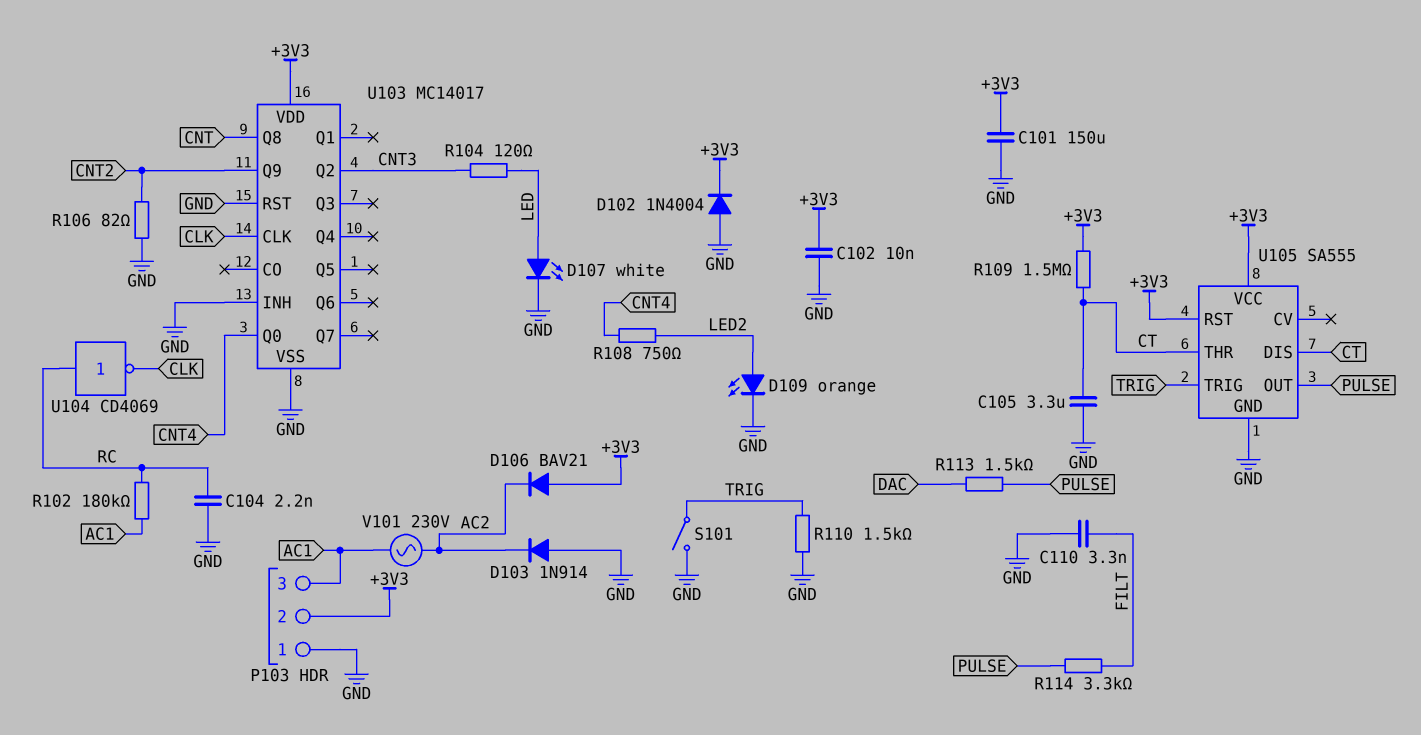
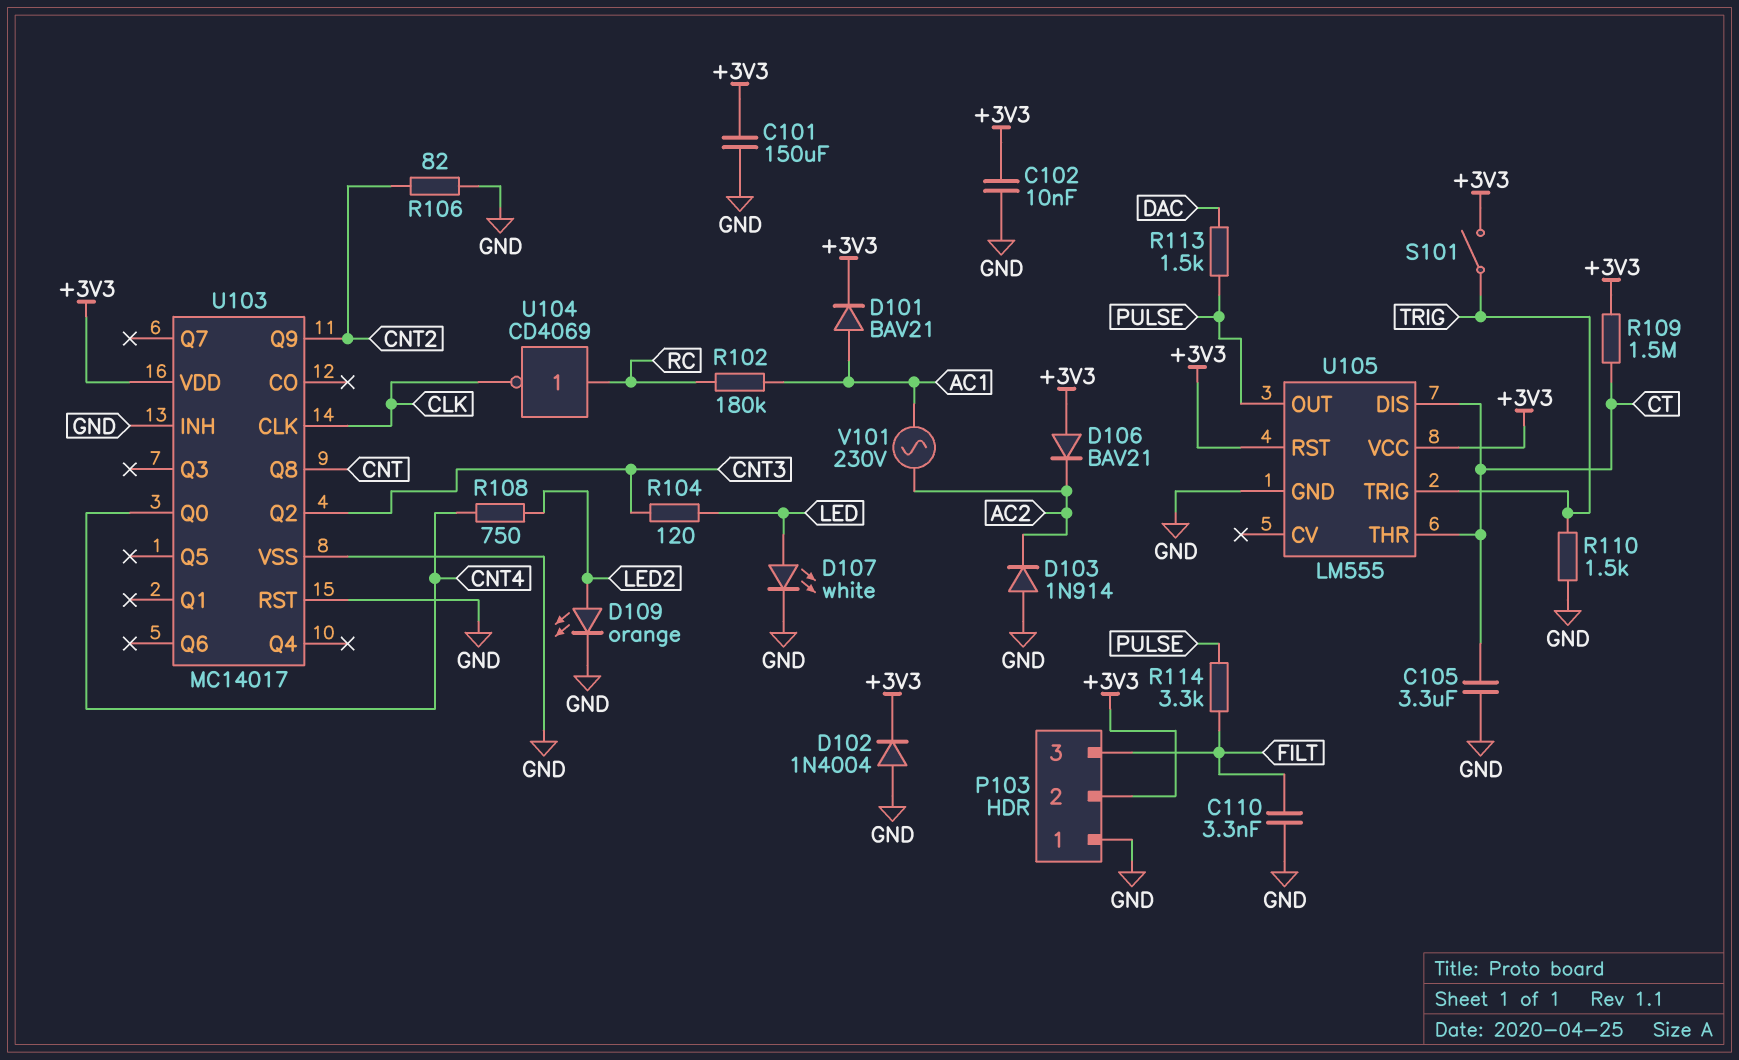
C104: 2.2nF (GND, RC) -> none
D101: none -> diode BAV21 (A AC1, K +3V3)
P103 pin 3: AC1 -> FILT
S101: switch (GND, TRIG) -> switch (+3V3, TRIG)
U105: SA555 -> LM555

